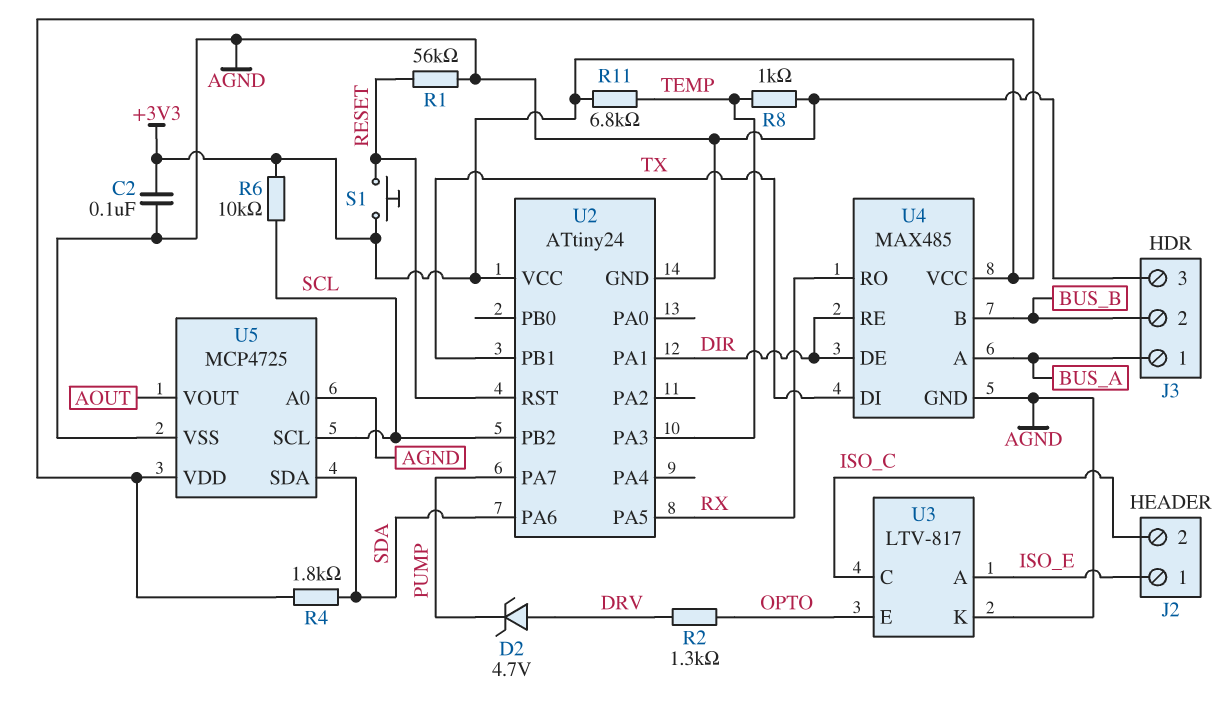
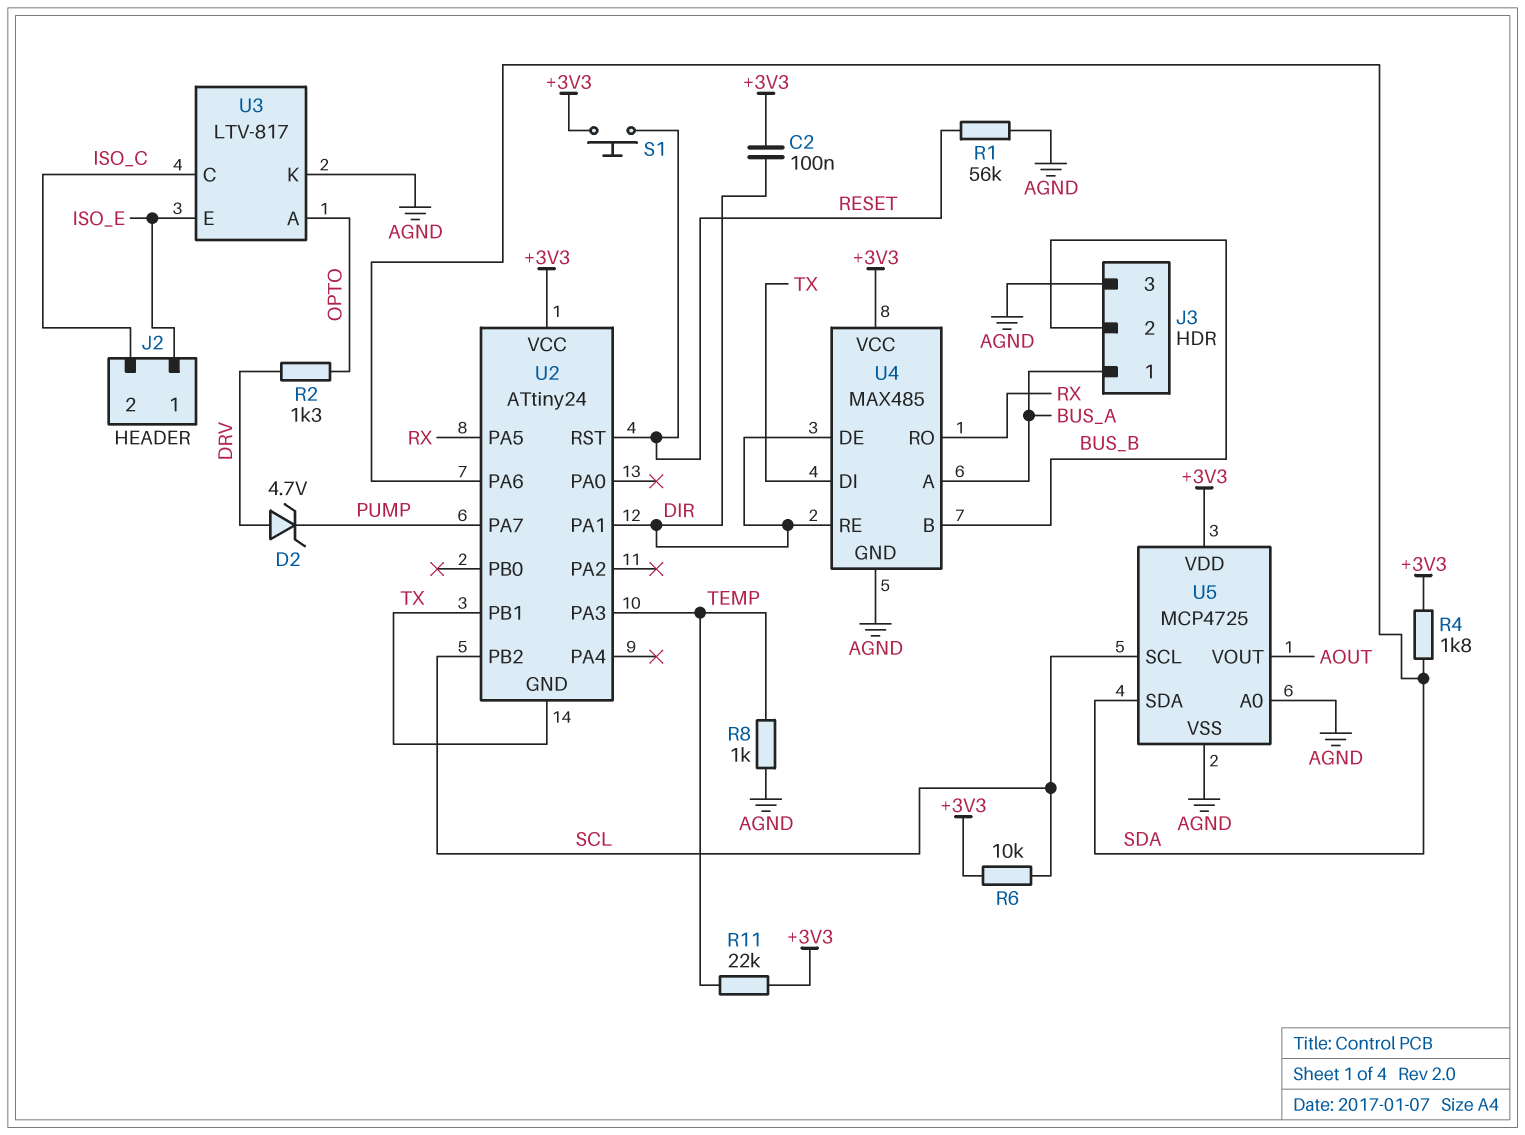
C2: 100nF (+3V3, AGND) -> 100nF (+3V3, DIR)
R11: 6.8k (+3V3, TEMP) -> 22k (+3V3, TEMP)
U2 pin GND: AGND -> TX
U3 pin A: ISO_E -> OPTO
U3 pin E: OPTO -> ISO_E

